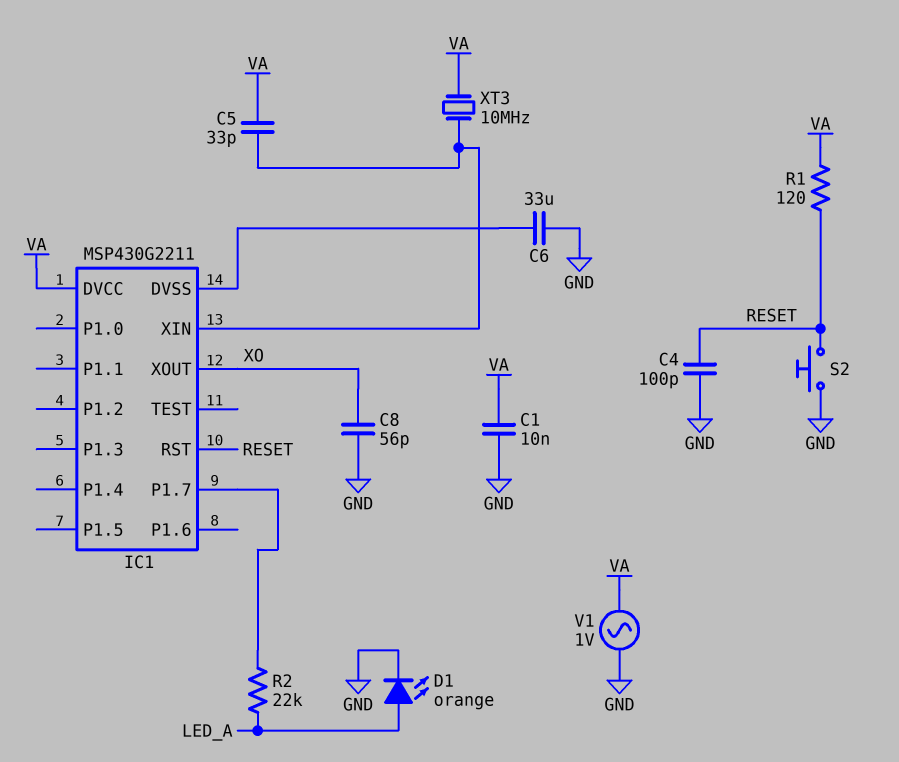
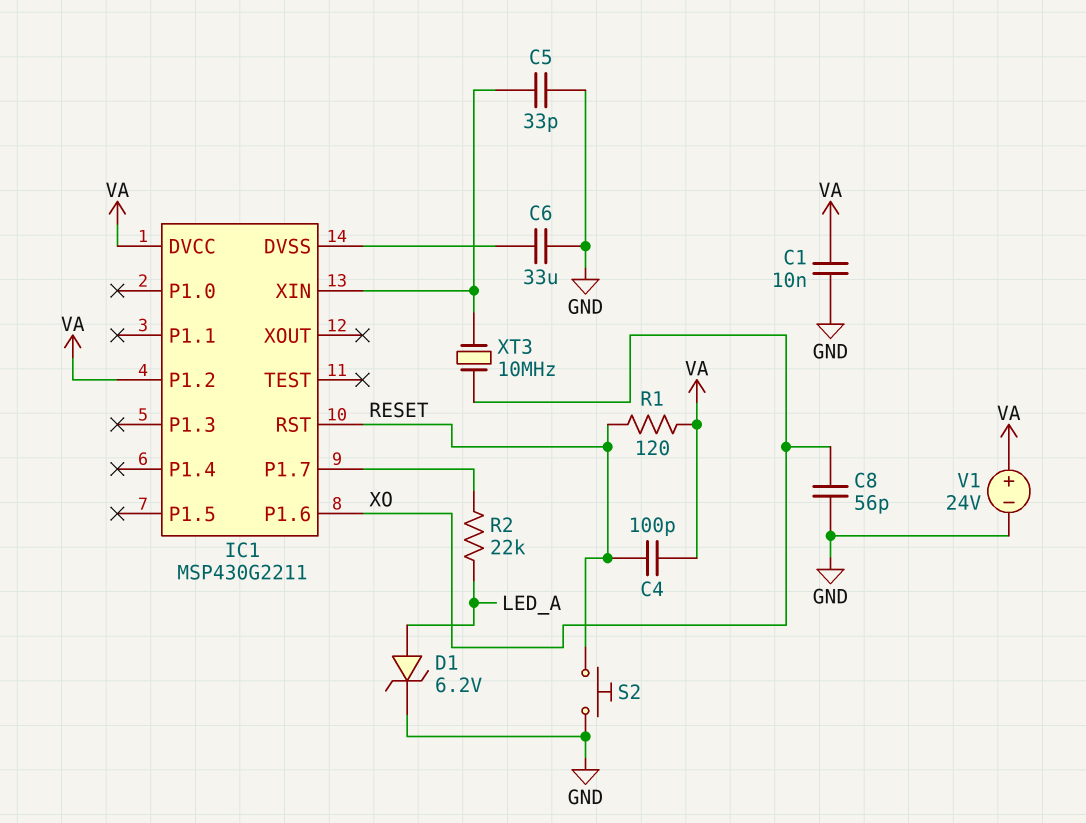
C4: 100pF (GND, RESET) -> 100pF (RESET, VA)
C5: 33pF (IC1/XIN, VA) -> 33pF (GND, IC1/XIN)
D1: LED orange (A LED_A, K GND) -> zener 6.2V (A LED_A, K GND)
IC1 pin P1.2: none -> VA
IC1 pin P1.6: none -> XO
IC1 pin XOUT: XO -> none
V1: AC 1V (GND, VA) -> 24V (plus VA, minus GND)
XT3: 10MHz (IC1/XIN, VA) -> 10MHz (IC1/XIN, XO)

